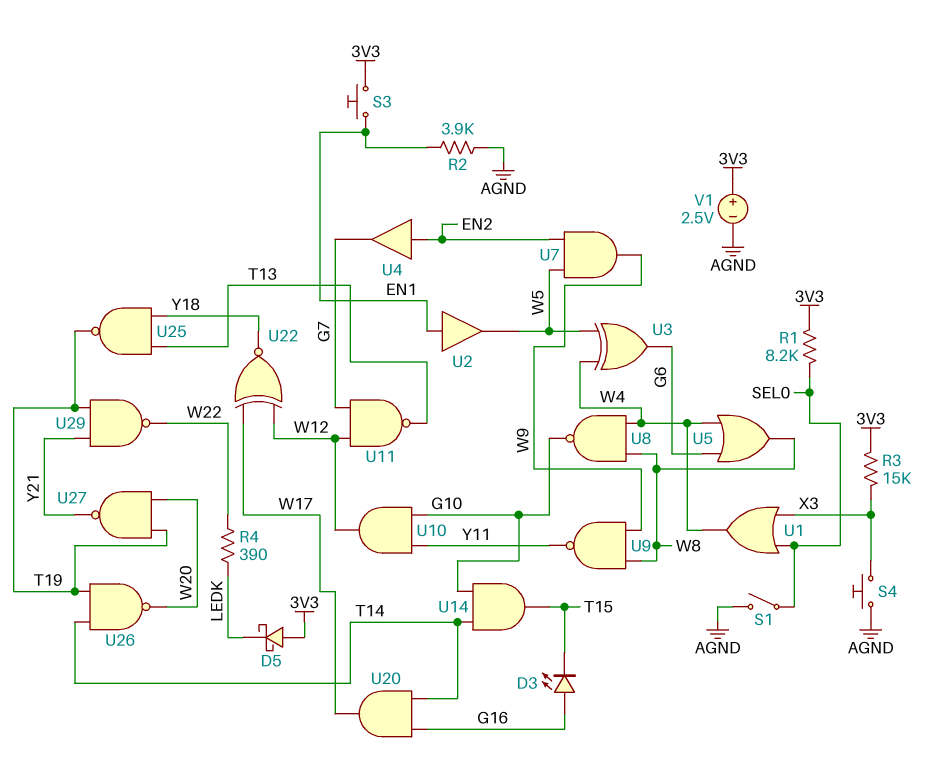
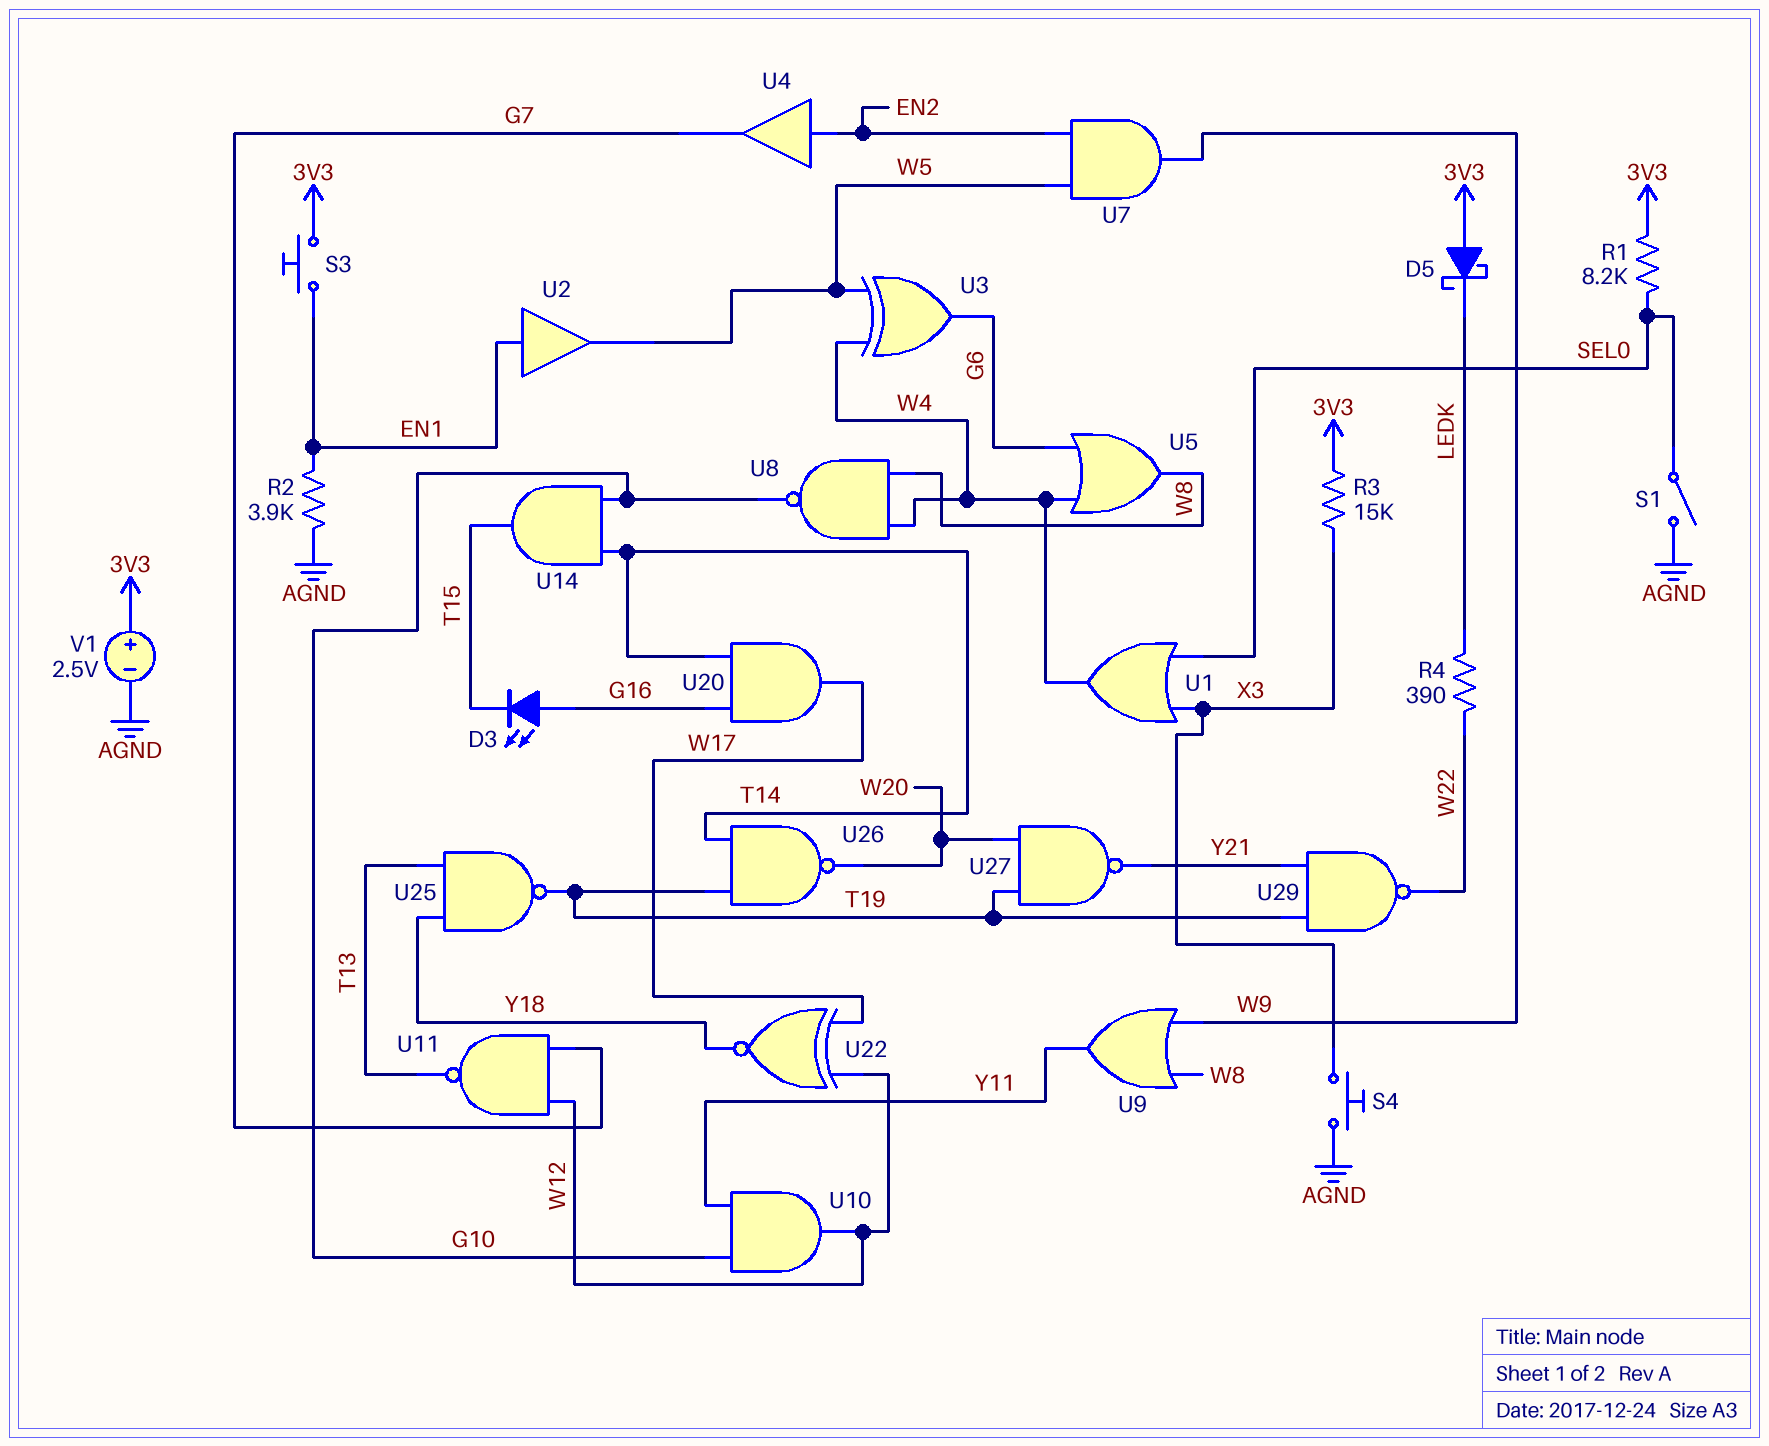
U9: NAND (in W8, in W9, out Y11) -> OR (in W8, in W9, out Y11)

